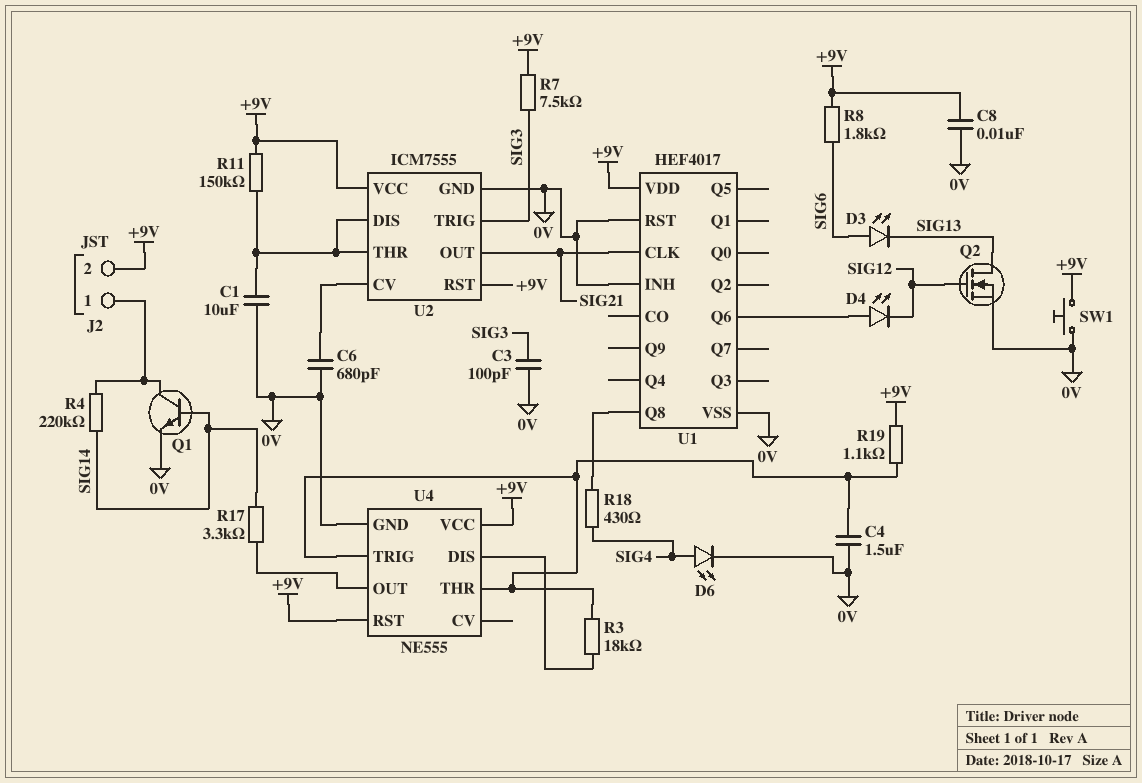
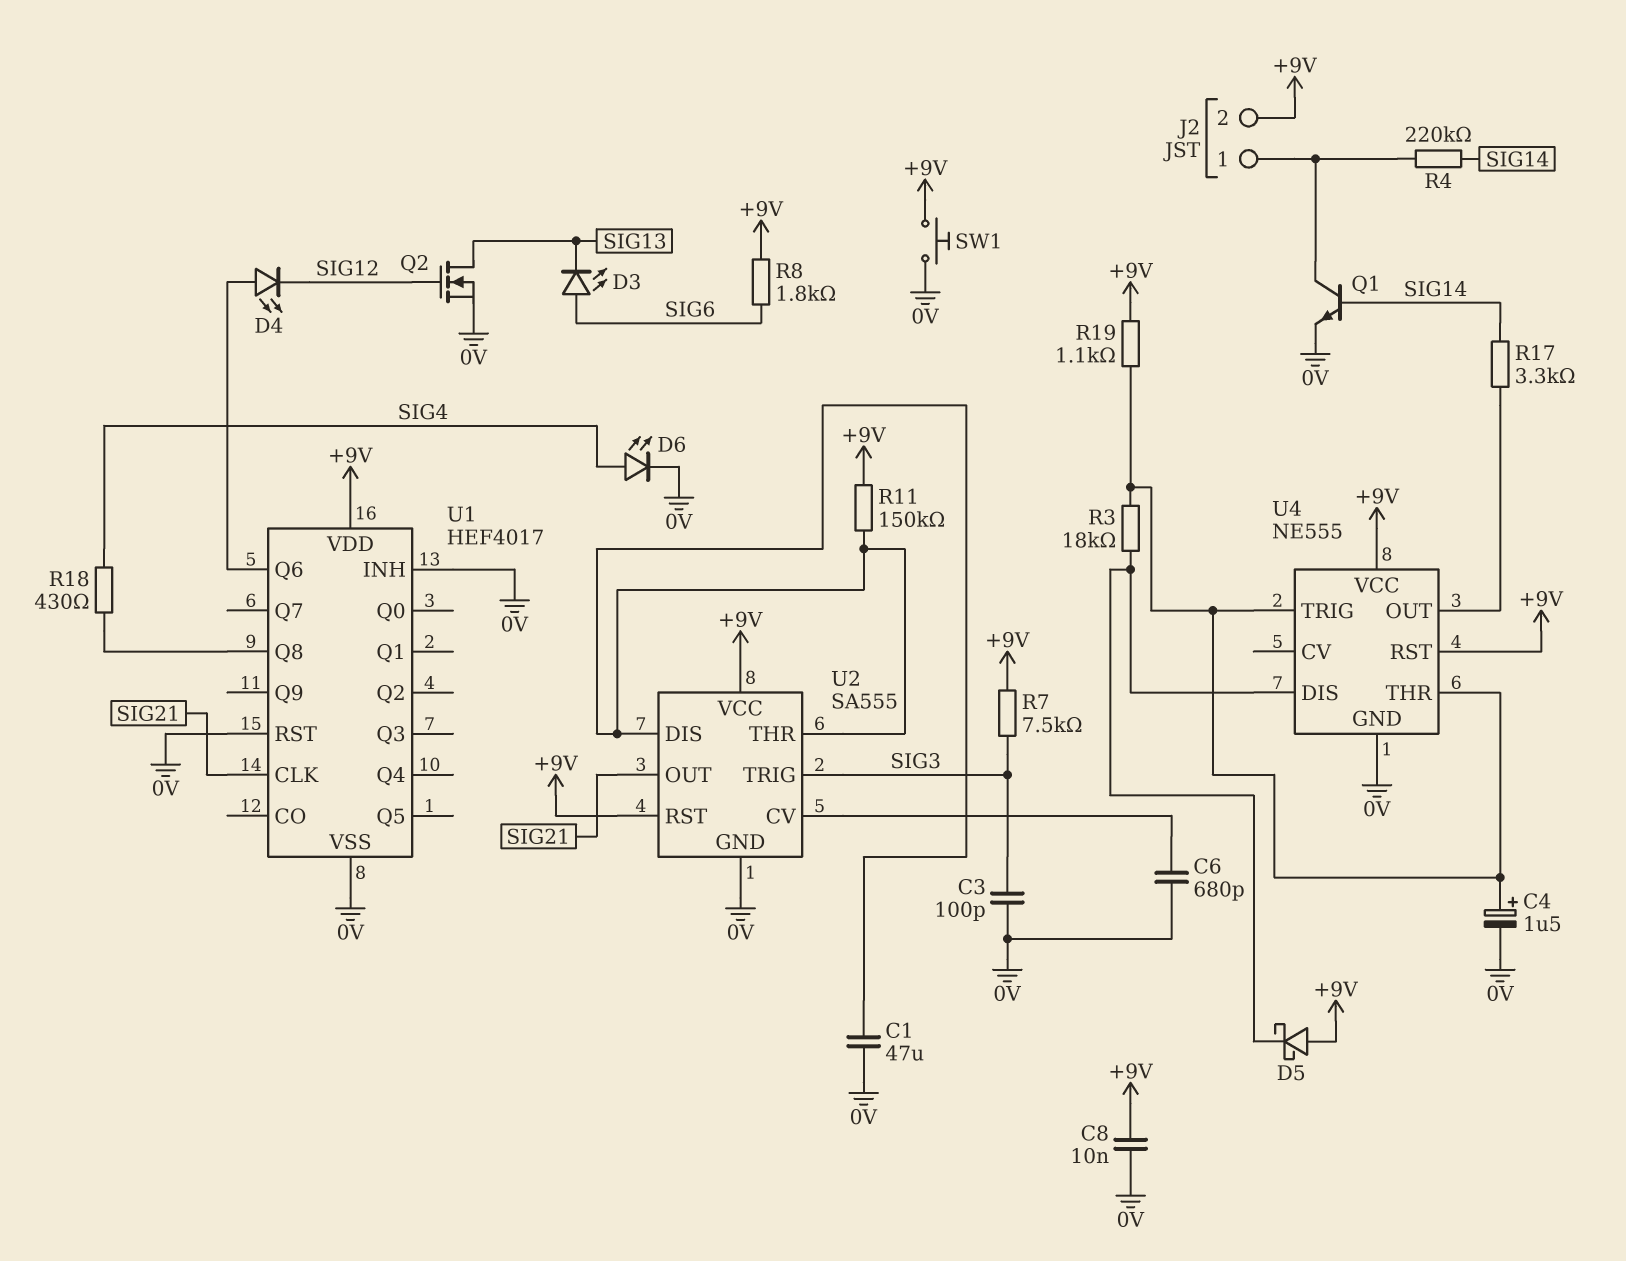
C1: 10uF (0V, U2/DIS) -> 47uF (0V, U2/DIS)
C4: 1.5uF (0V, U4/THR) -> 1.5uF (plus U4/THR, minus 0V)
D5: none -> schottky (A +9V, K U4/DIS)
U2: ICM7555 -> SA555

